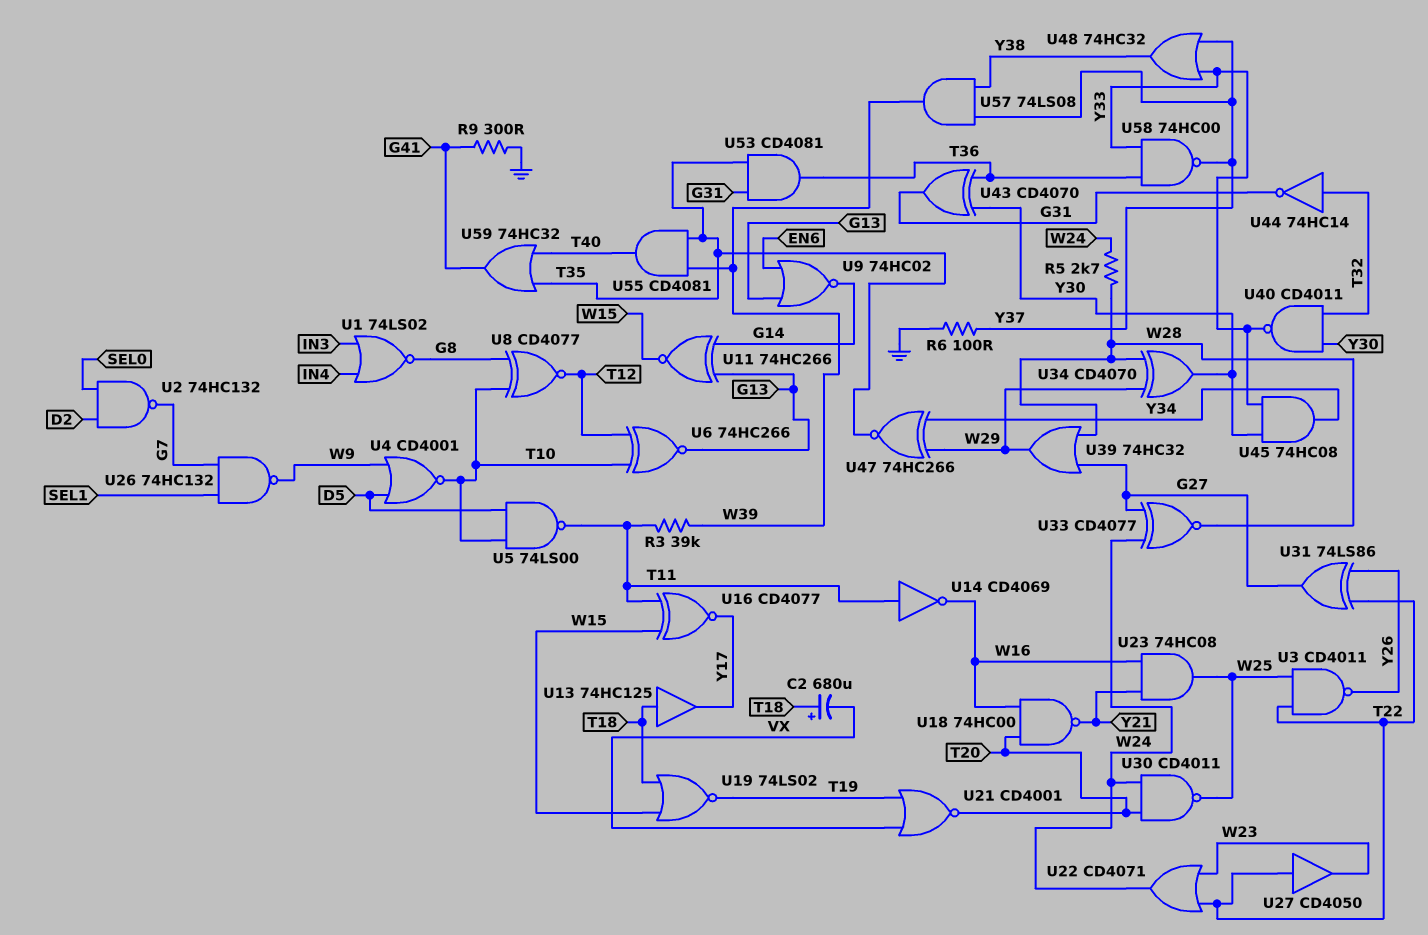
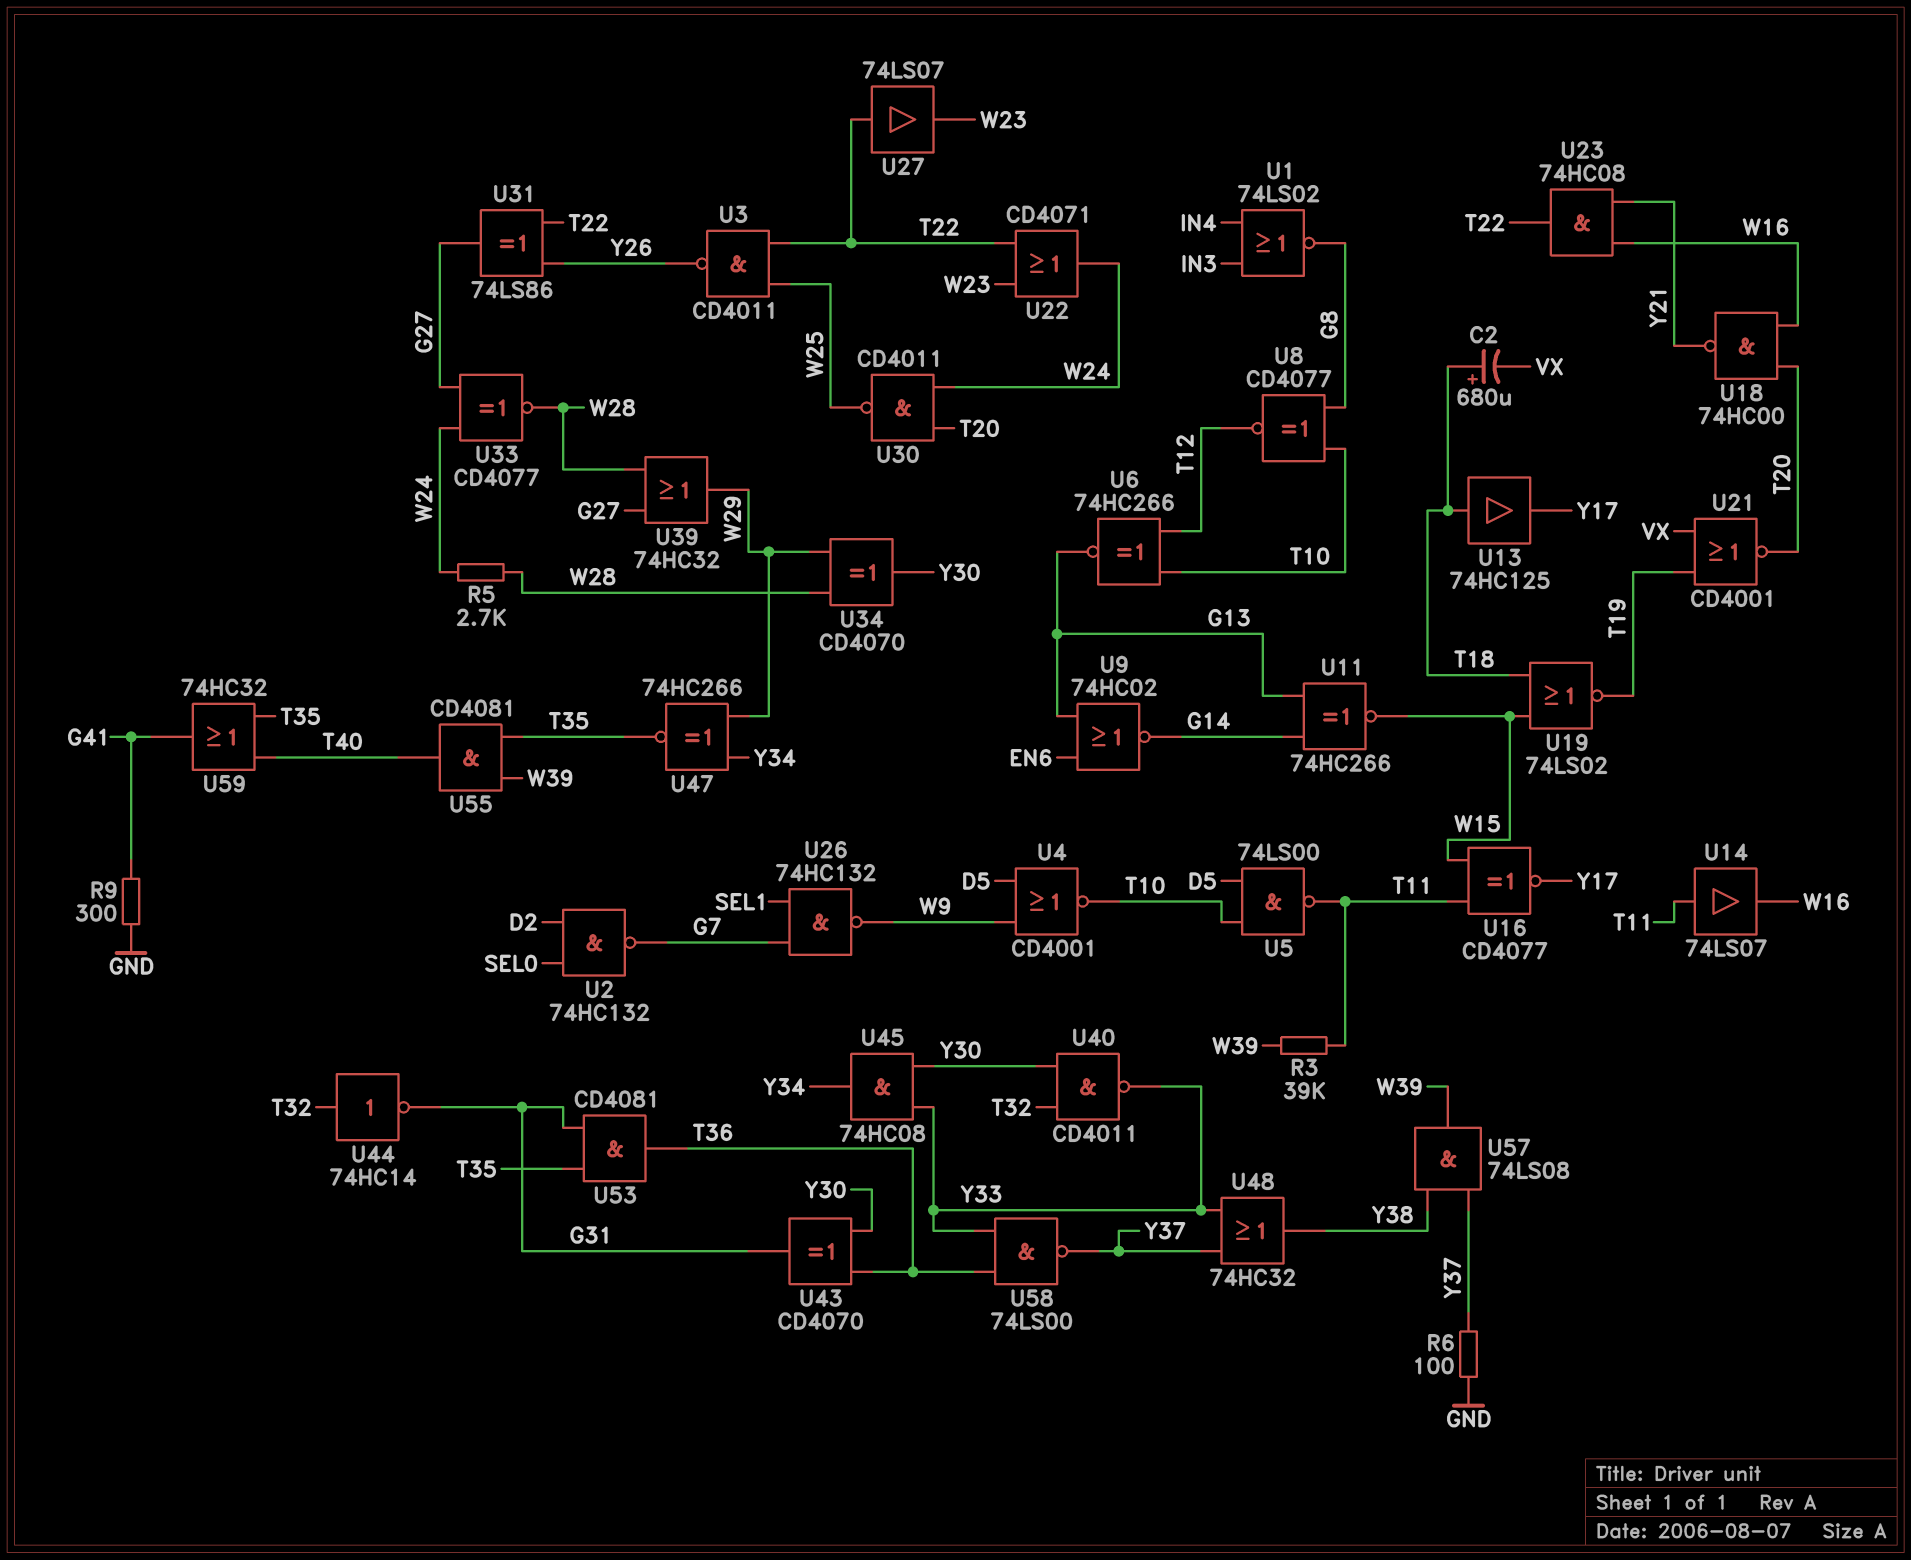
U14: NOT CD4069 (in T11, out W16) -> buffer 74LS07 (in T11, out W16)
U23: AND 74HC08 (in W16, in Y21, out W25) -> AND 74HC08 (in W16, in Y21, out T22)
U27: buffer CD4050 (in T22, out W23) -> buffer 74LS07 (in T22, out W23)
U58: NAND 74HC00 (in T36, in Y33, out Y37) -> NAND 74LS00 (in T36, in Y33, out Y37)

